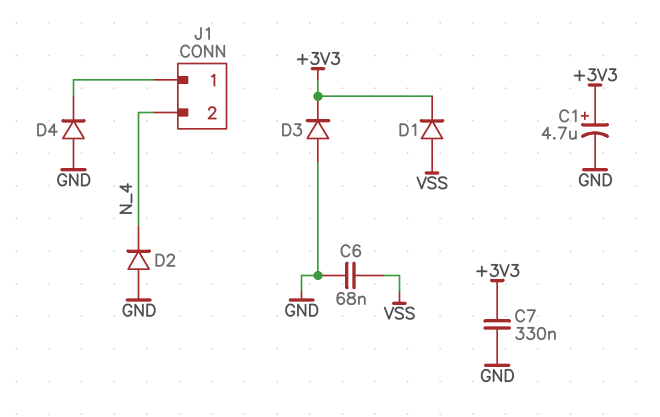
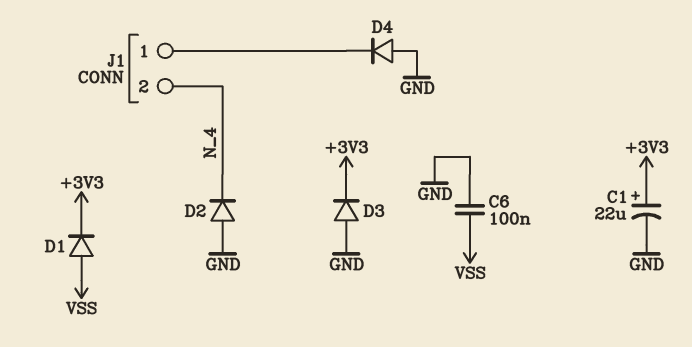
C1: 4.7uF (plus +3V3, minus GND) -> 22uF (plus +3V3, minus GND)
C6: 68nF (GND, VSS) -> 100nF (GND, VSS)
C7: 330nF (+3V3, GND) -> none

